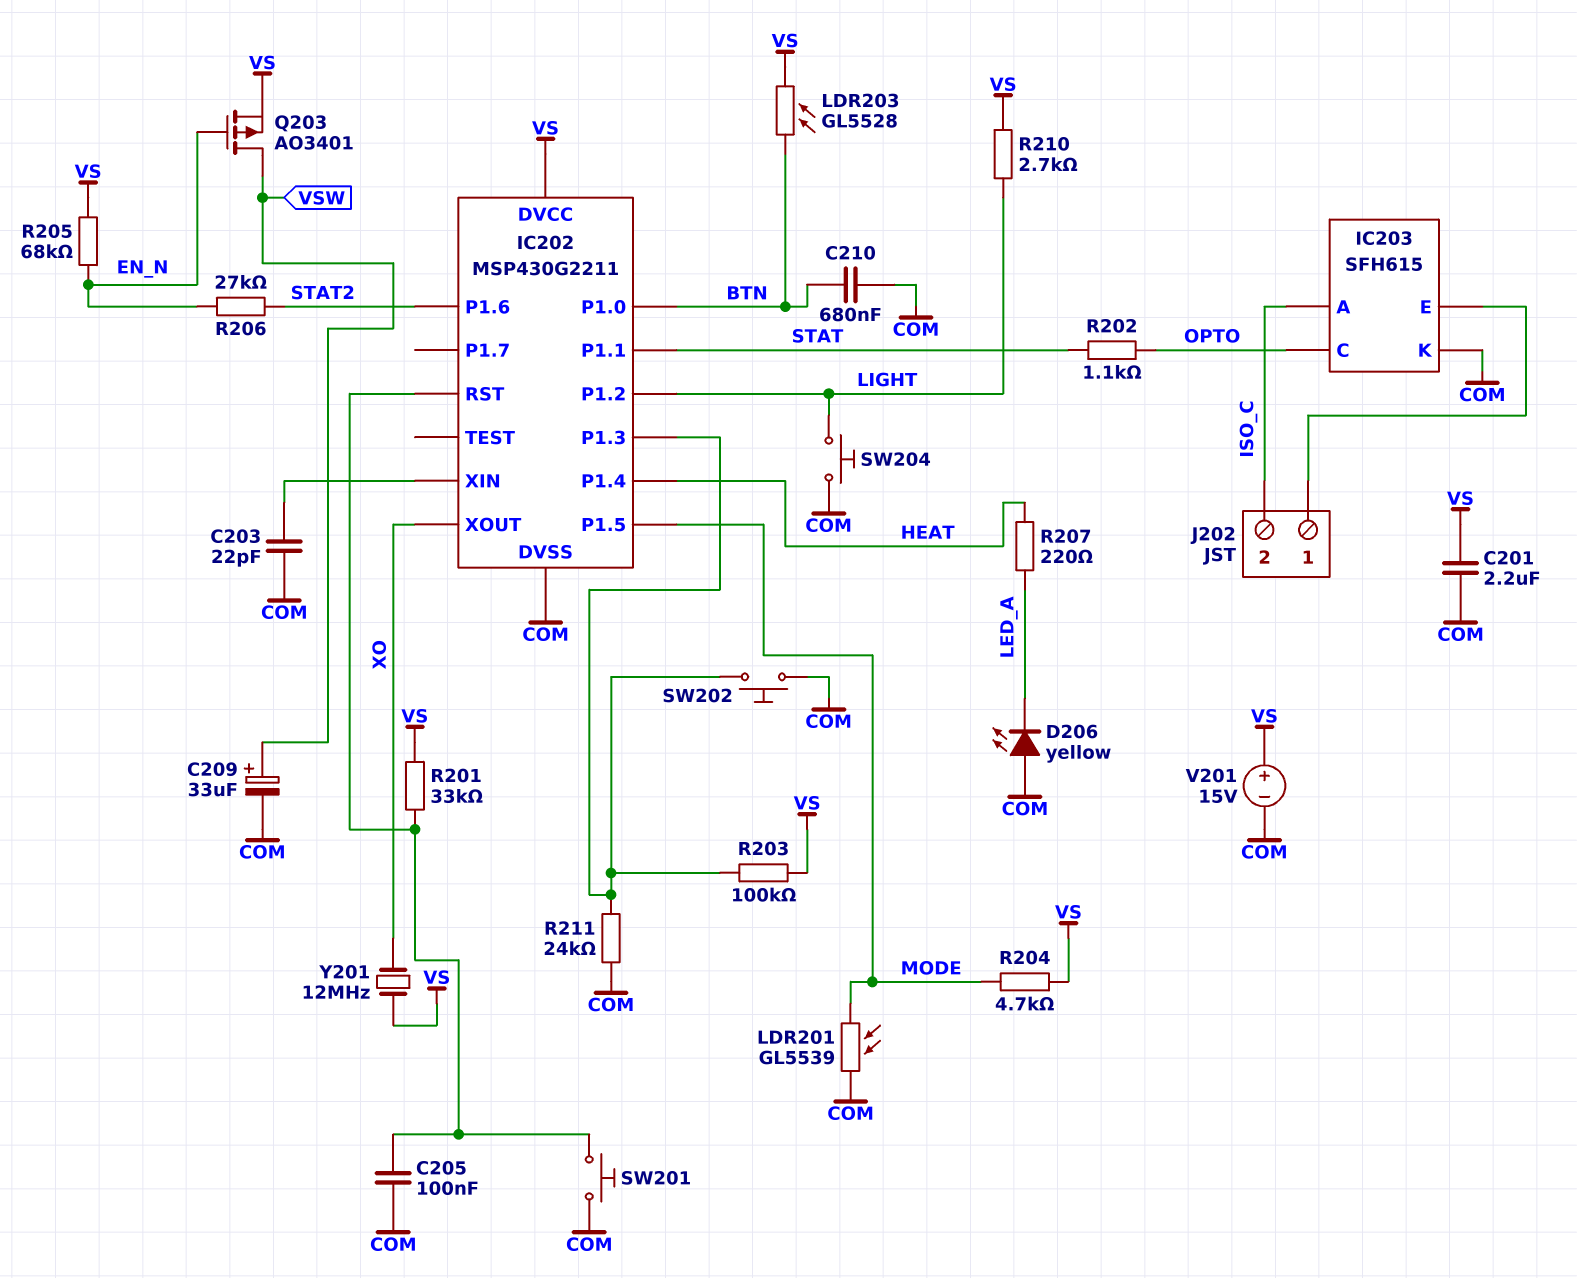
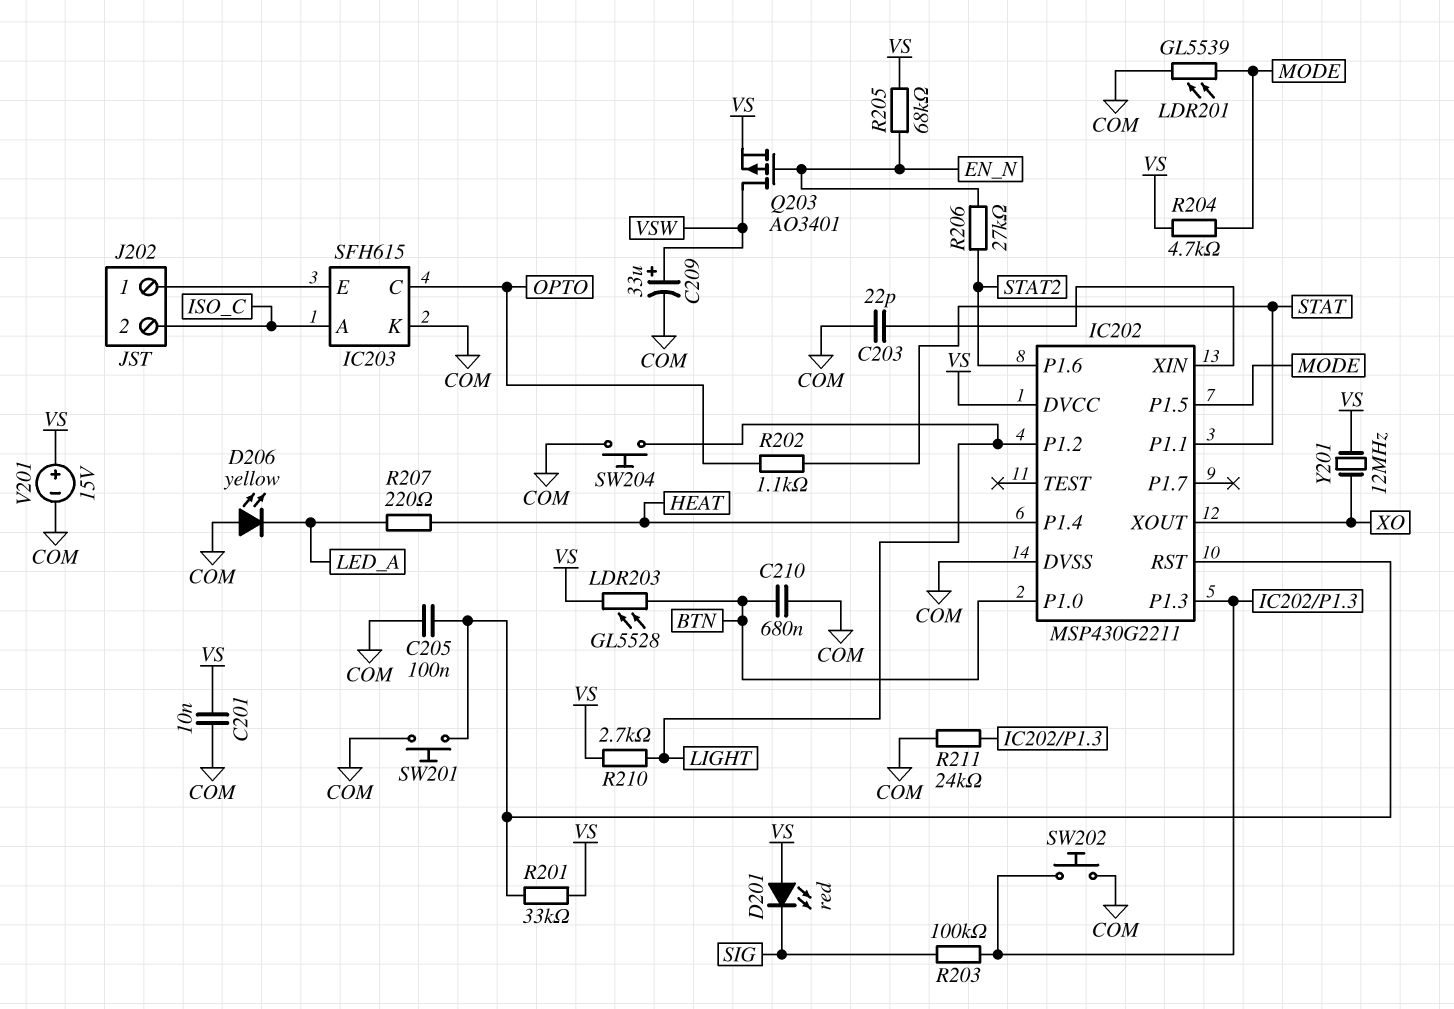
C201: 2.2uF (COM, VS) -> 10nF (COM, VS)
D201: none -> LED red (A VS, K SIG)
R203: 100k (IC202/P1.3, VS) -> 100k (IC202/P1.3, SIG)

